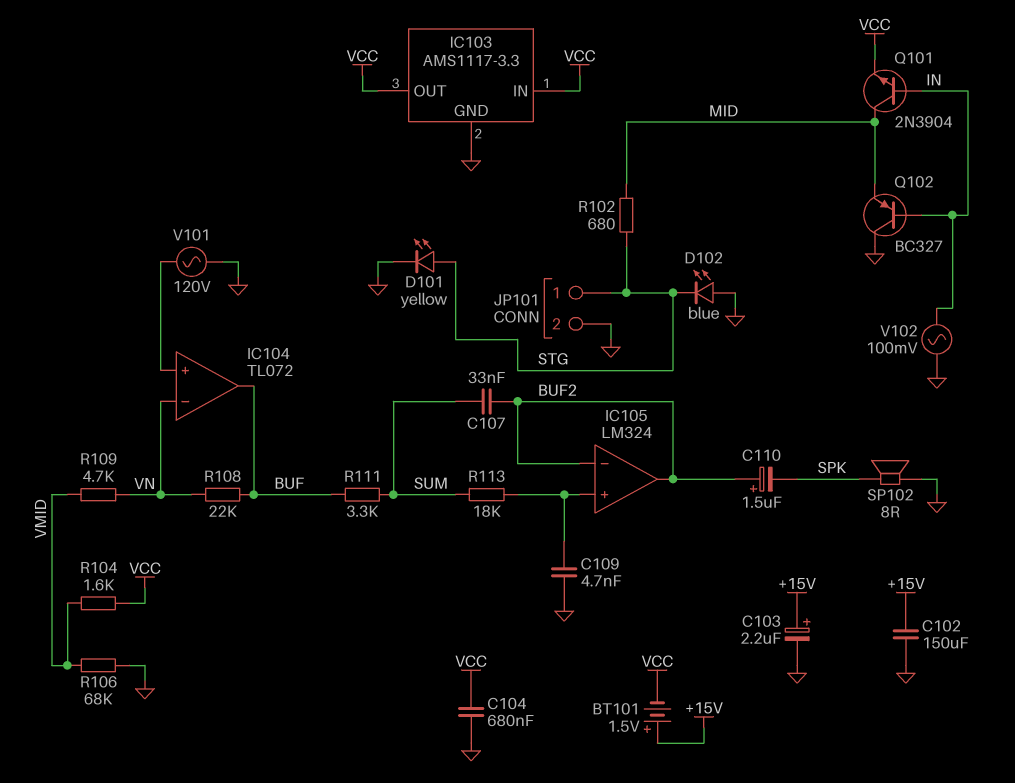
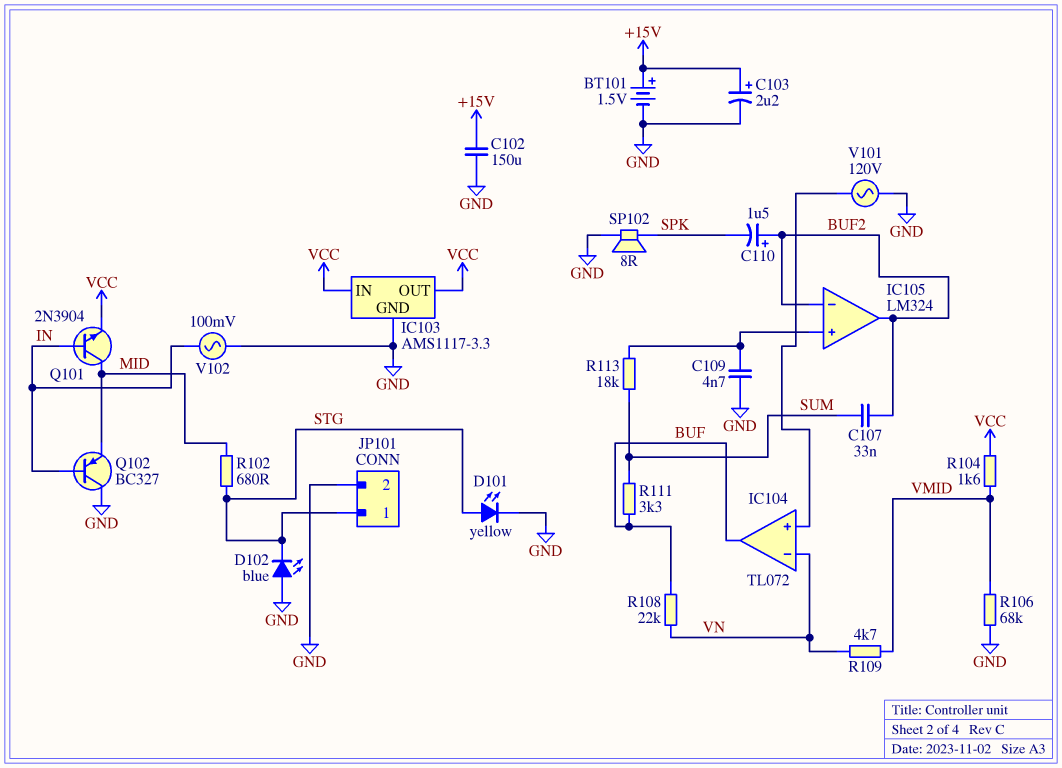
BT101: 1.5V (plus +15V, minus VCC) -> 1.5V (plus +15V, minus GND)
C104: 680nF (GND, VCC) -> none

